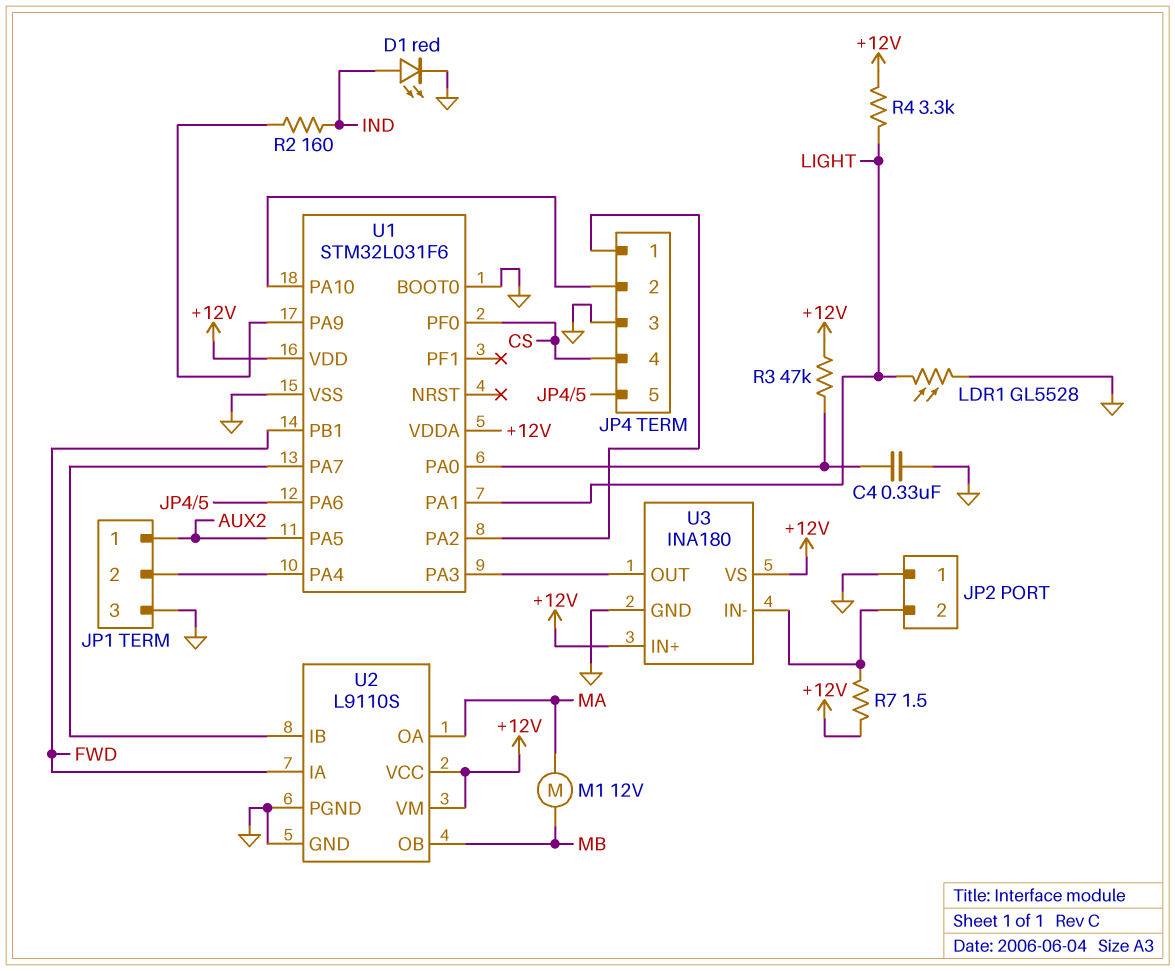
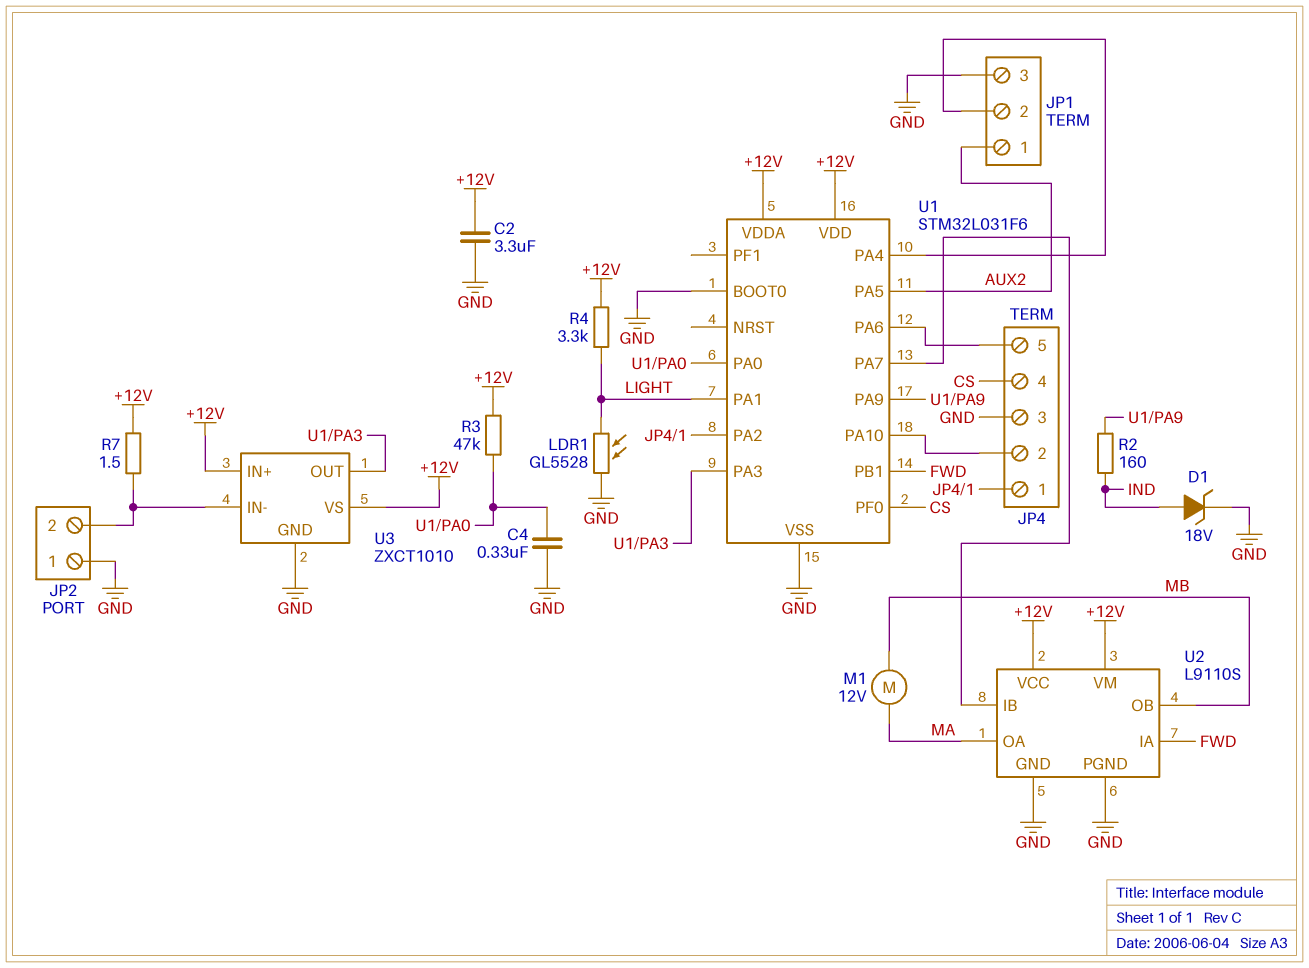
C2: none -> 3.3uF (+12V, GND)
D1: LED red (A IND, K GND) -> zener 18V (A IND, K GND)
U3: INA180 -> ZXCT1010

